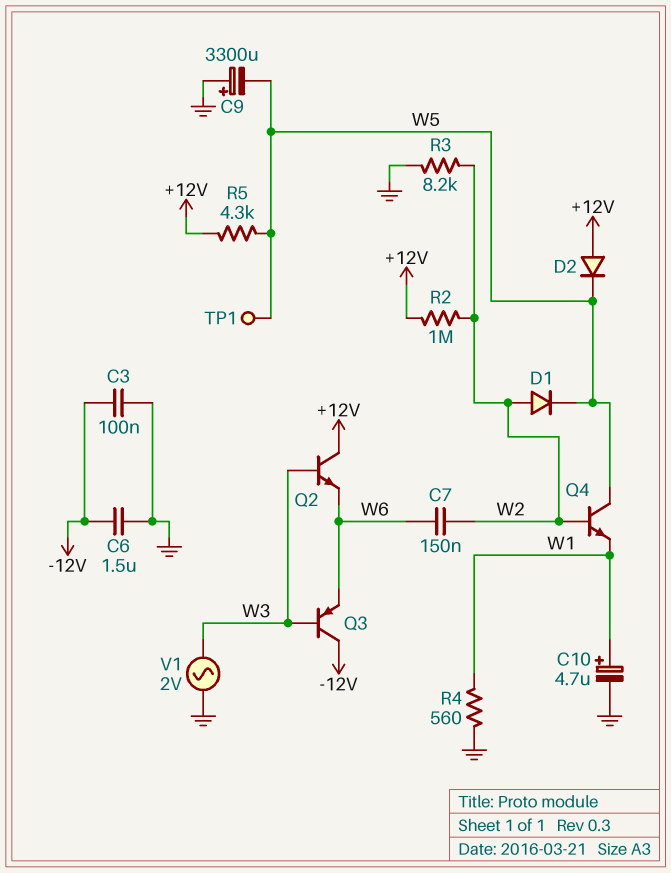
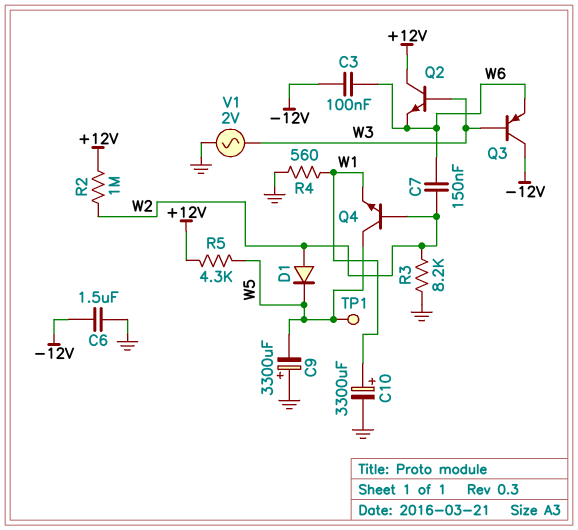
C3: 100nF (-12V, GND) -> 100nF (-12V, W6)
C10: 4.7uF (plus W1, minus GND) -> 3300uF (plus W1, minus GND)
D2: diode (A +12V, K W5) -> none

